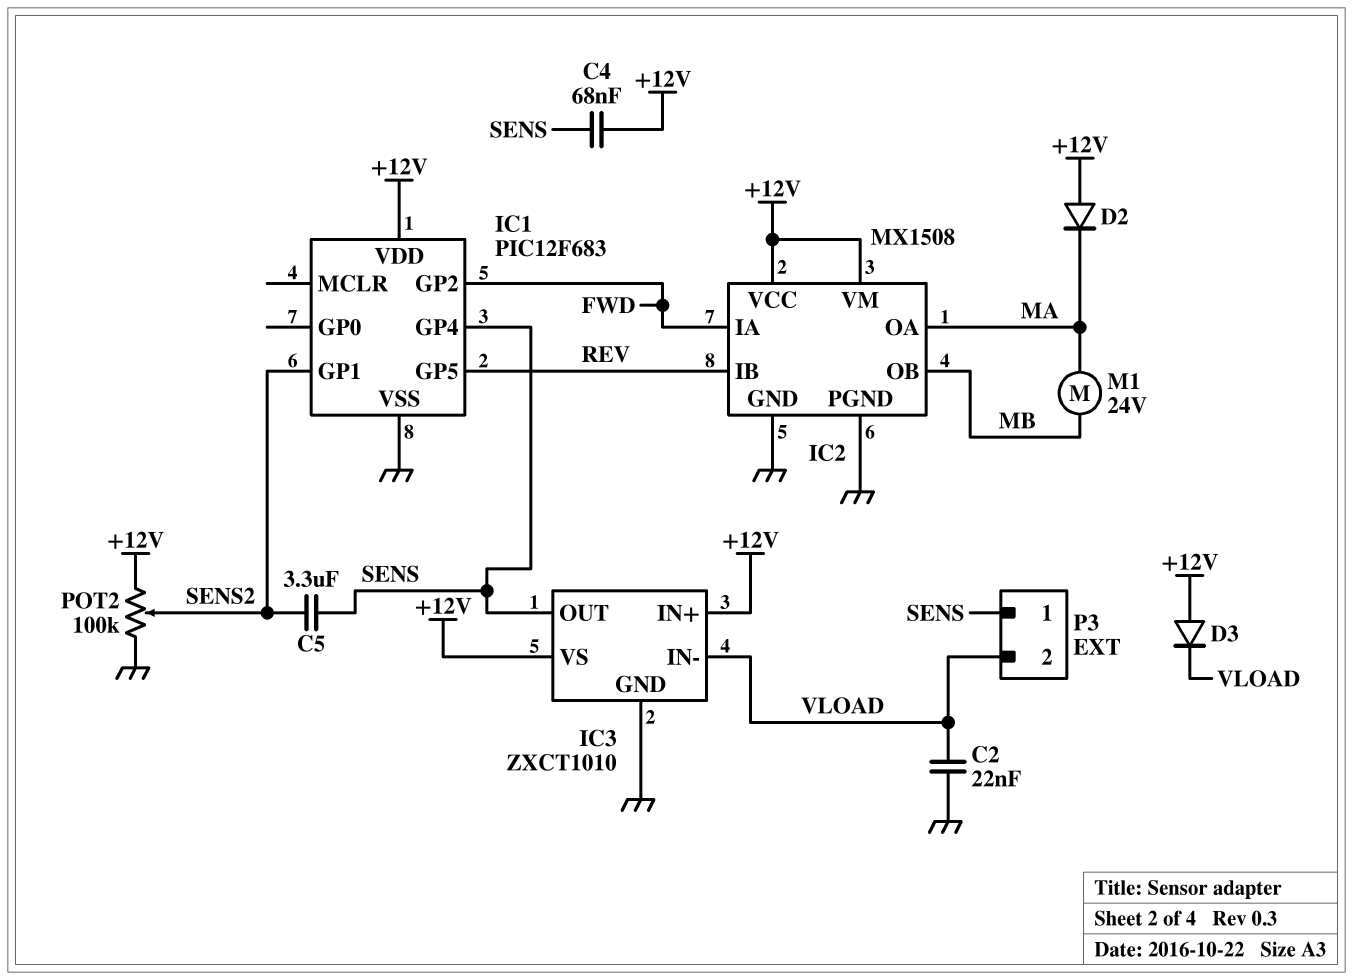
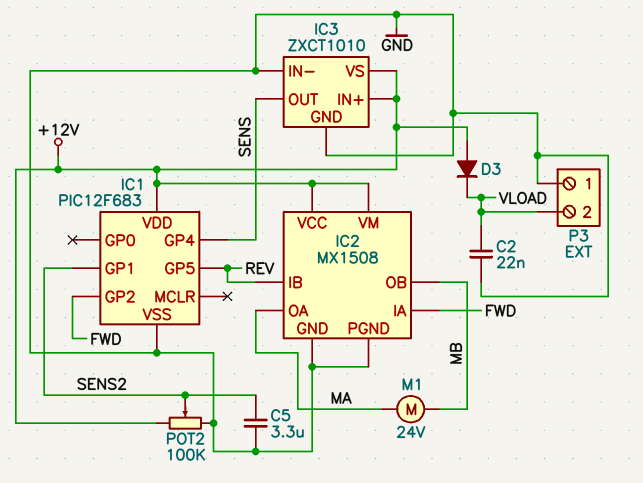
C4: 68nF (+12V, SENS) -> none
C5: 3.3uF (SENS, SENS2) -> 3.3uF (GND, SENS2)
D2: diode (A +12V, K MA) -> none
IC3 pin IN-: VLOAD -> GND
P3 pin 1: SENS -> GND

